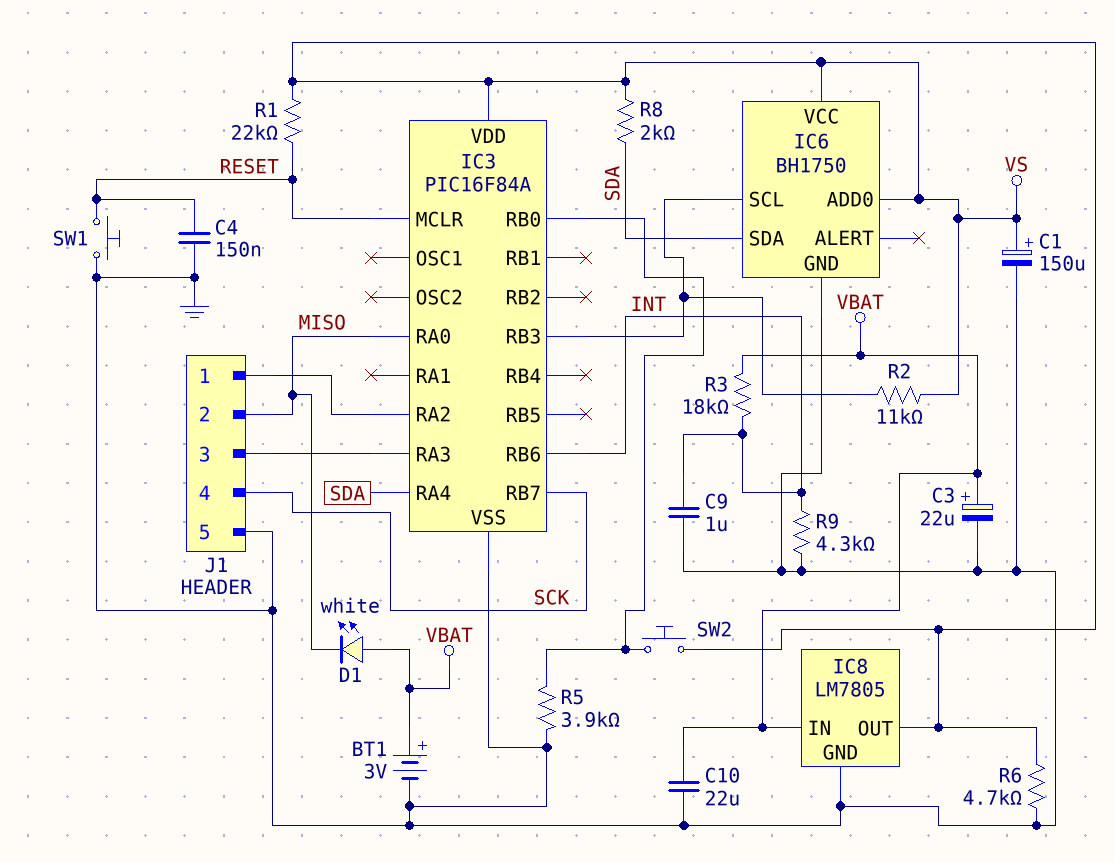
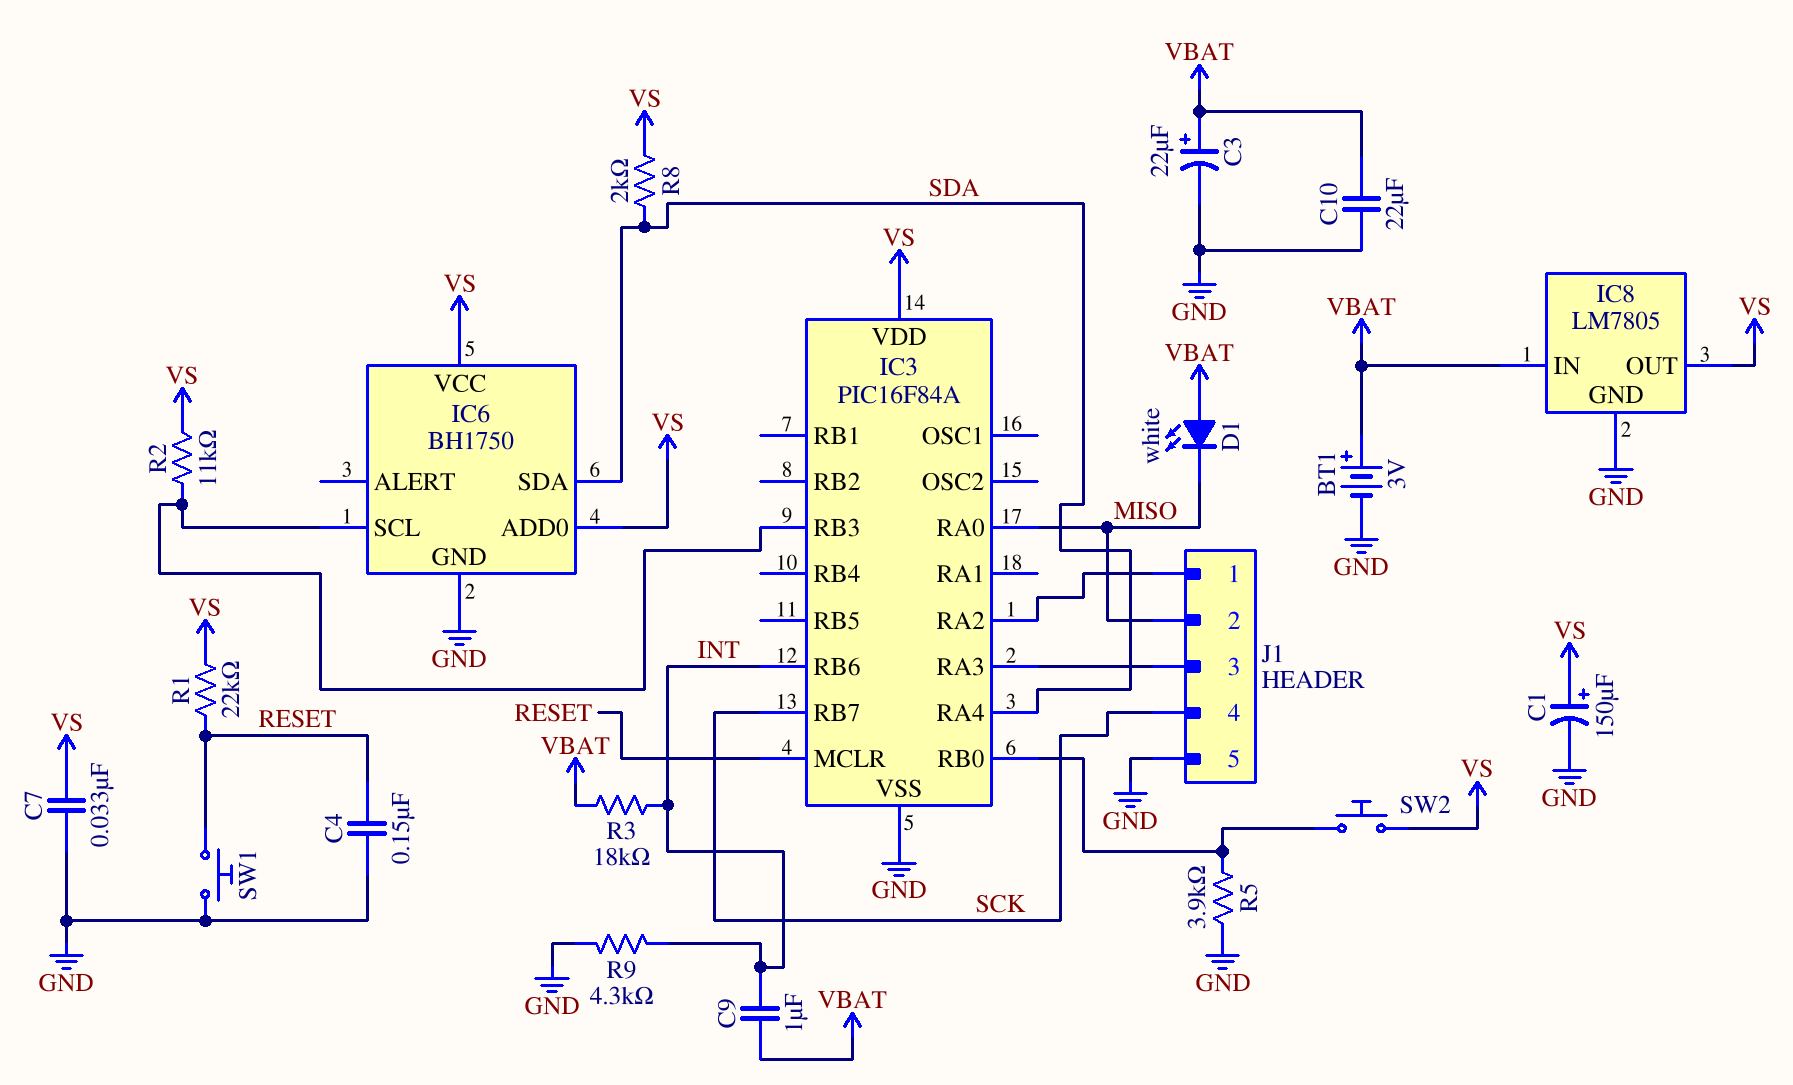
C7: none -> 33nF (GND, VS)
C9: 1uF (GND, INT) -> 1uF (INT, VBAT)
R6: 4.7k (GND, VS) -> none

